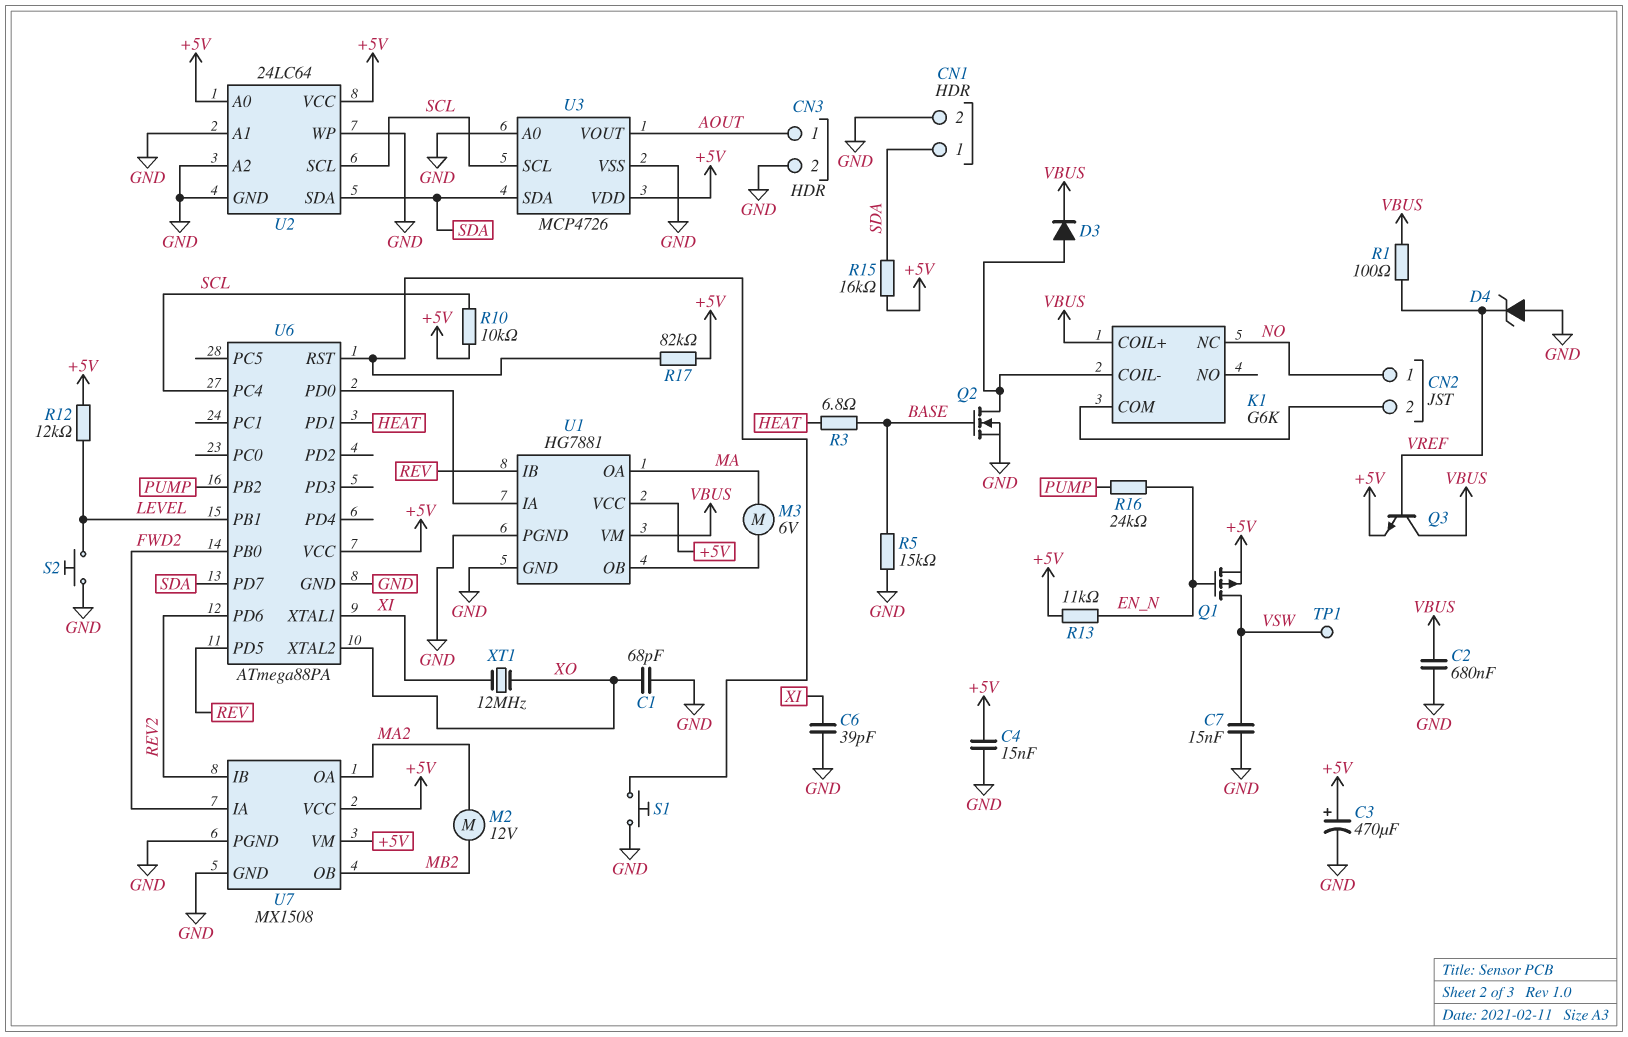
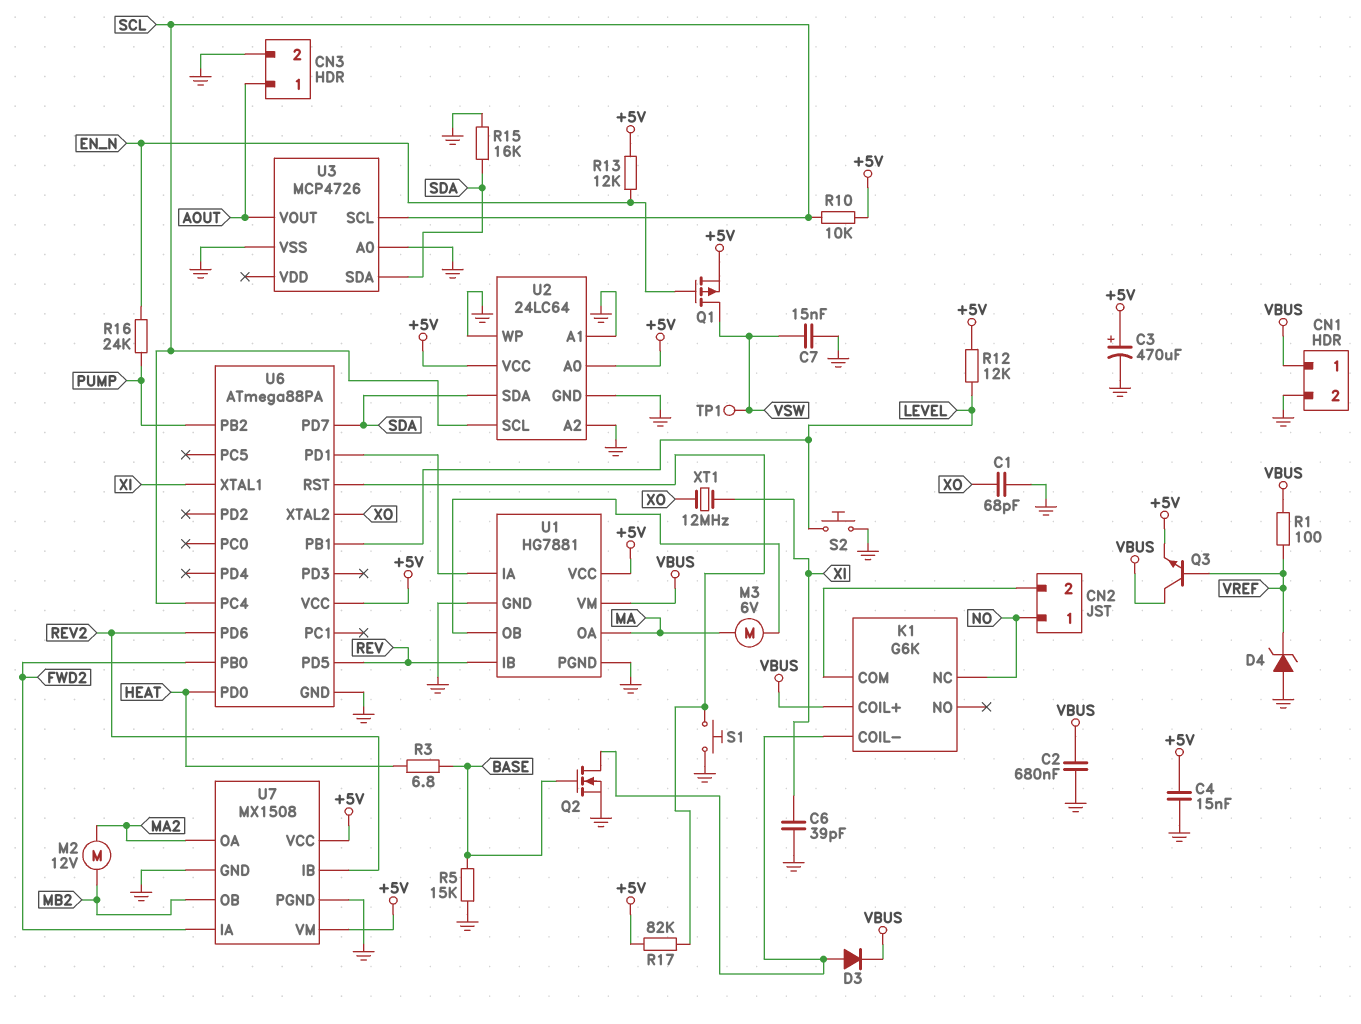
CN1 pin 1: SDA -> VBUS
R13: 11k (+5V, EN_N) -> 12k (+5V, EN_N)
R15: 16k (+5V, SDA) -> 16k (GND, SDA)
U3 pin VDD: +5V -> none
U6 pin PD0: U1/IA -> HEAT
U6 pin PD1: HEAT -> U1/IA

